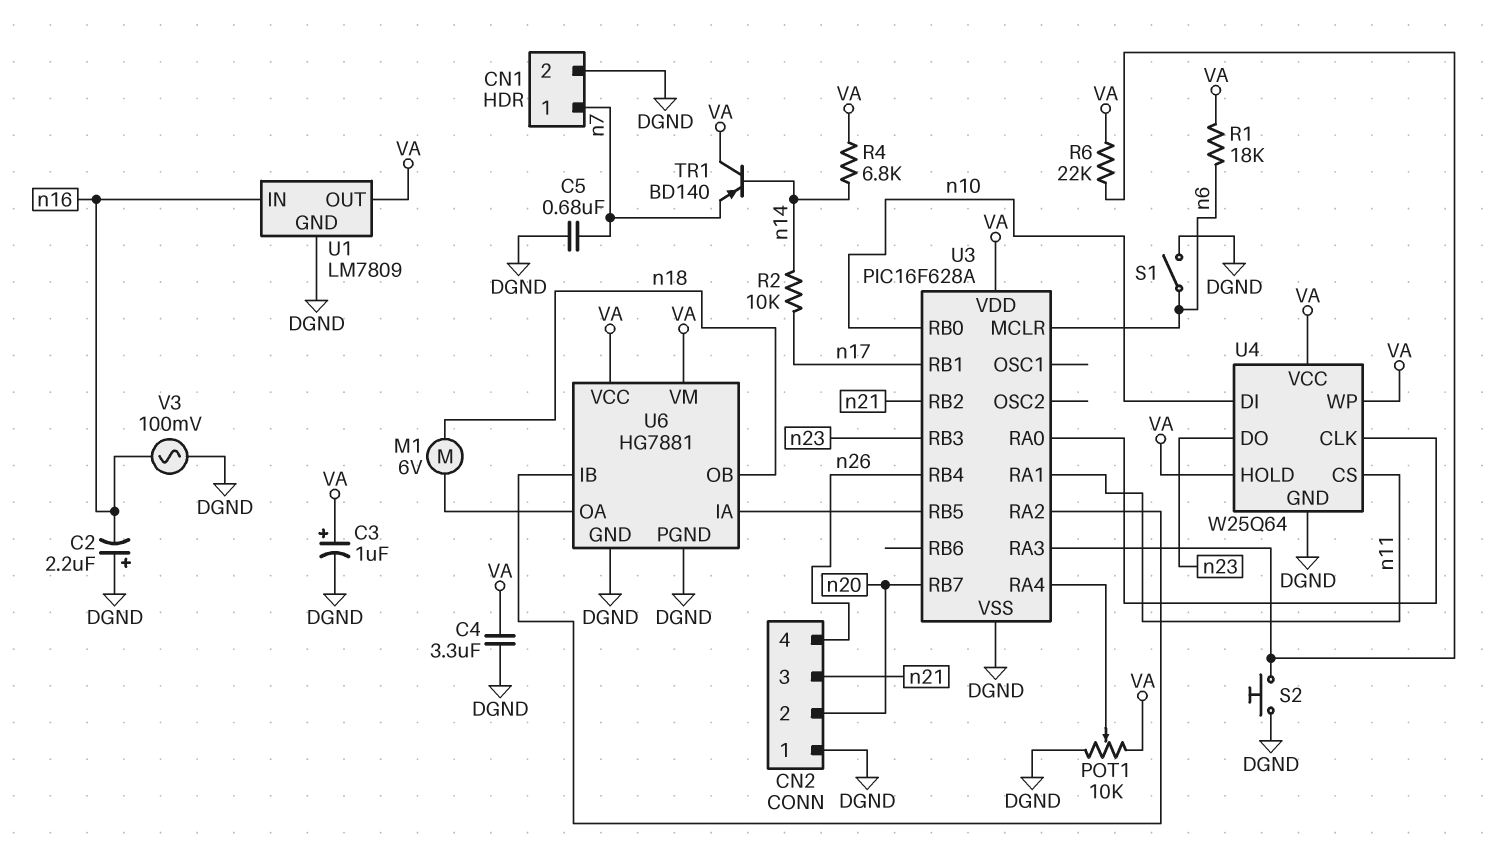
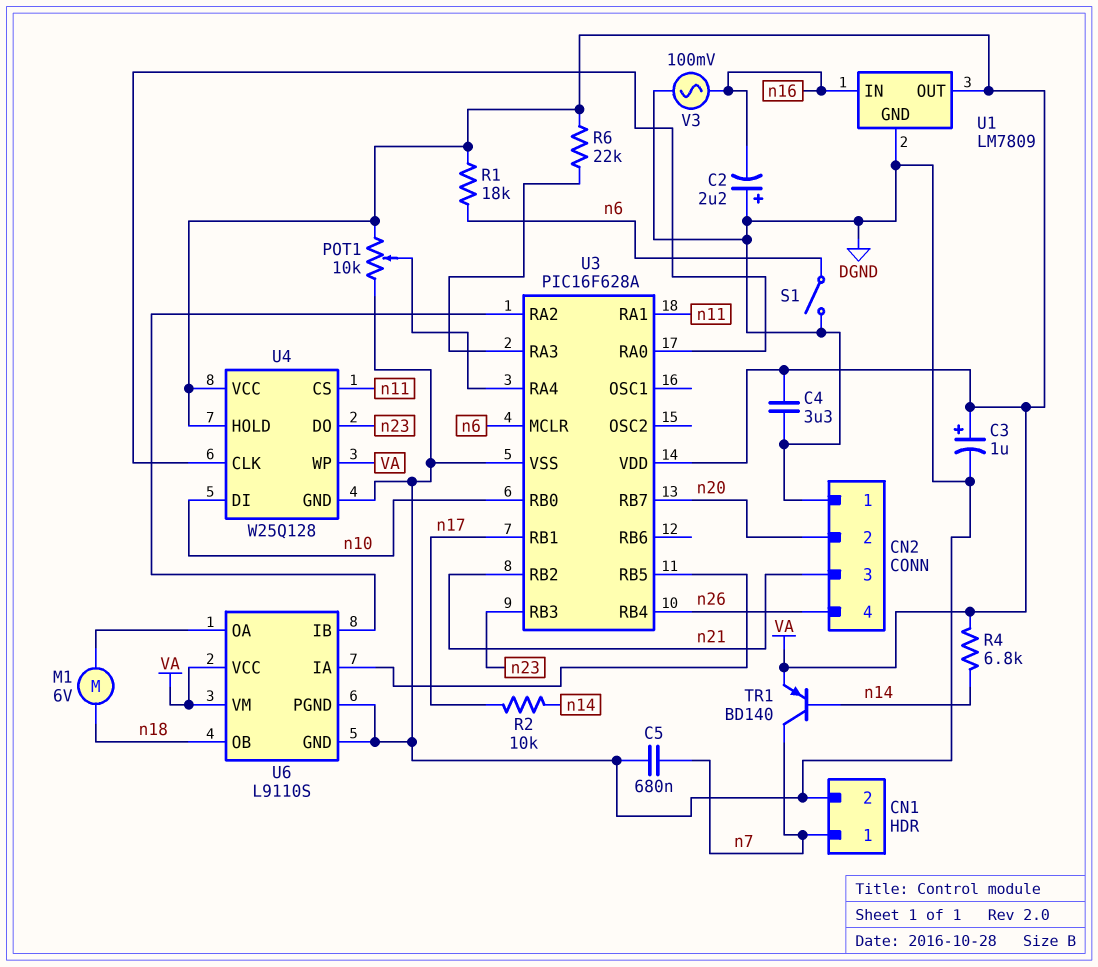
S2: button (DGND, U3/RA3) -> none
TR1: PNP BD140 (B n14, C VA, E n7) -> PNP BD140 (B n14, C n7, E VA)
U4: W25Q64 -> W25Q128
U6: HG7881 -> L9110S

